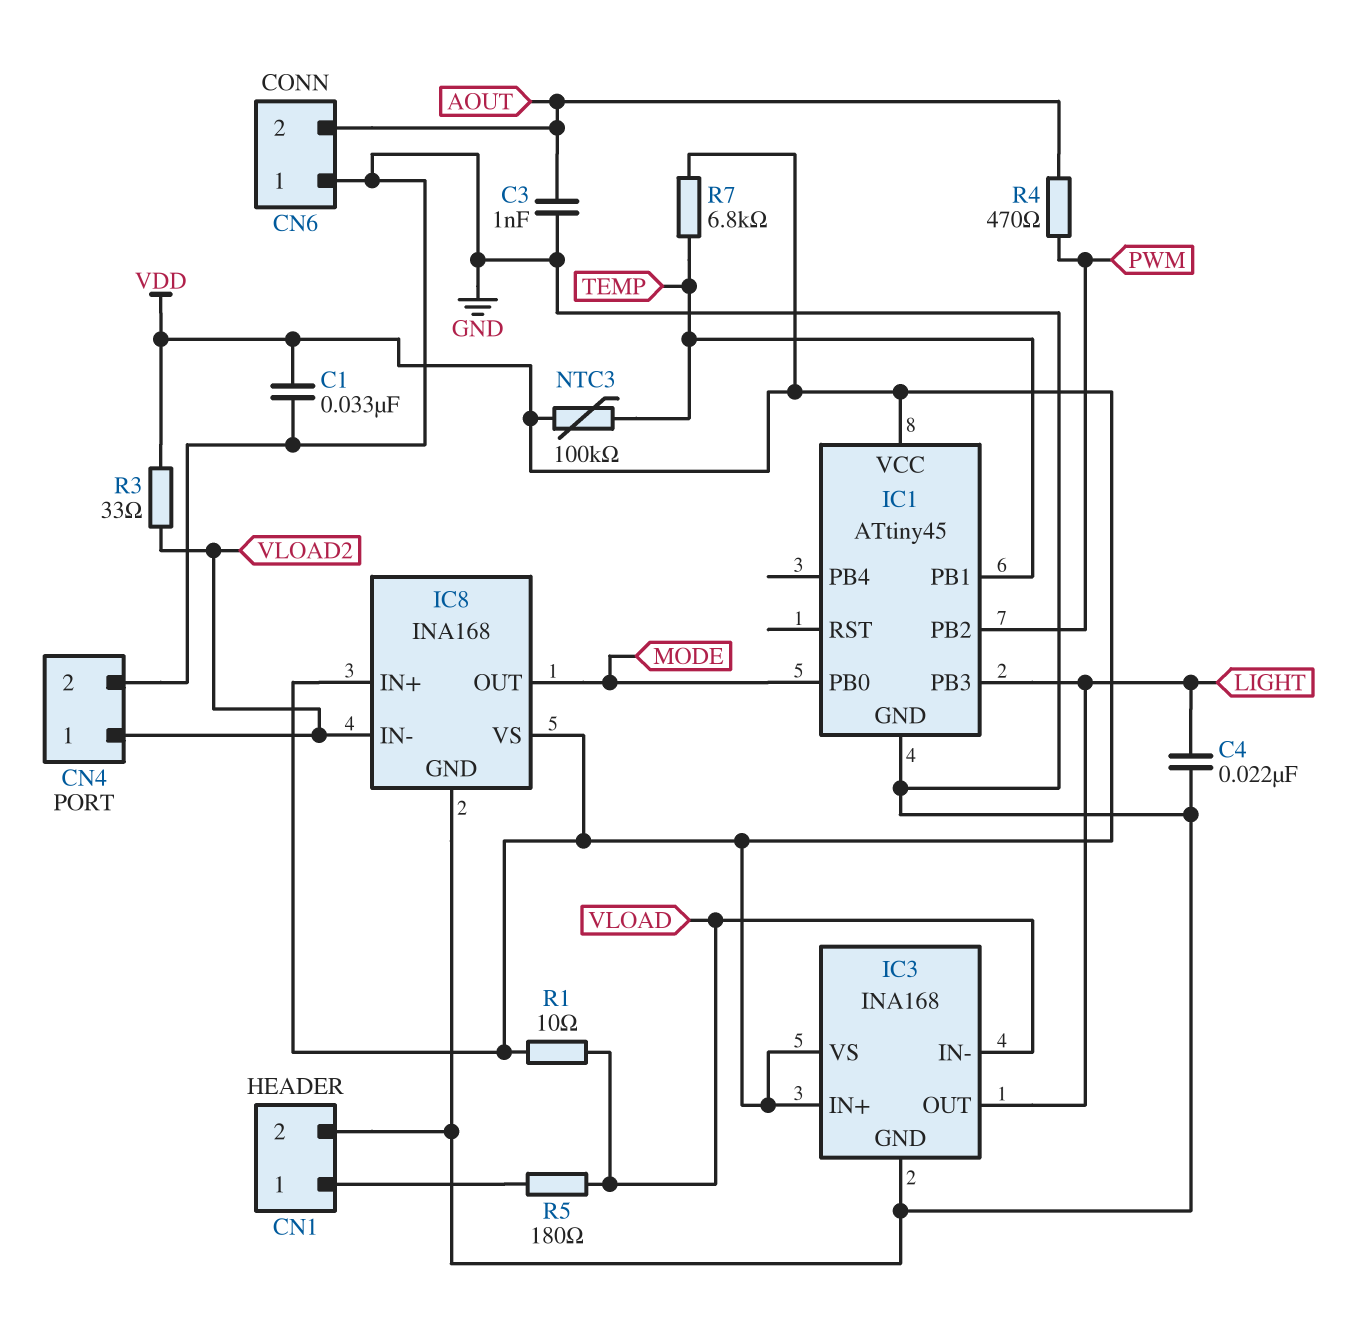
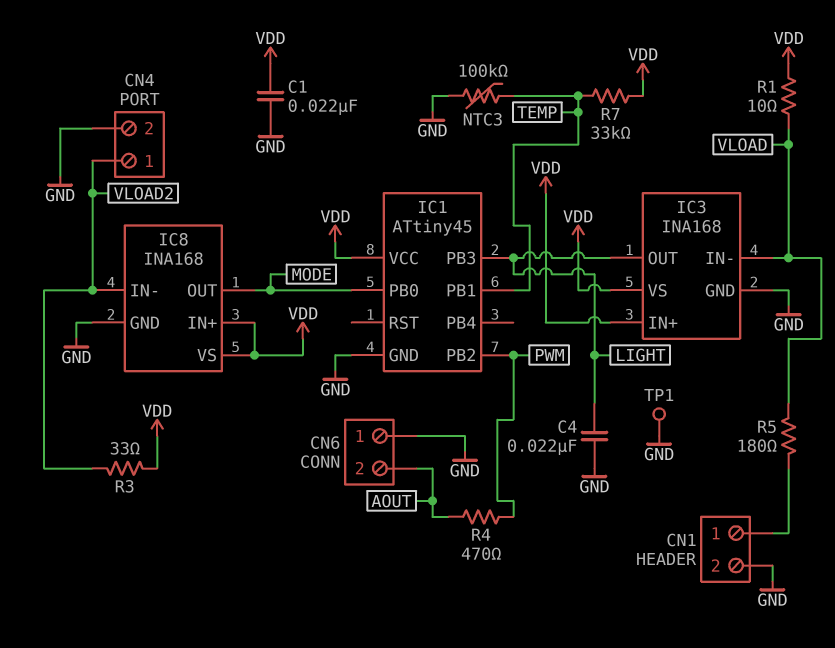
C1: 33nF (GND, VDD) -> 22nF (GND, VDD)
C3: 1nF (AOUT, GND) -> none
NTC3: 100k (TEMP, VDD) -> 100k (GND, TEMP)
R7: 6.8k (TEMP, VDD) -> 33k (TEMP, VDD)
TP1: none -> test point (GND)

